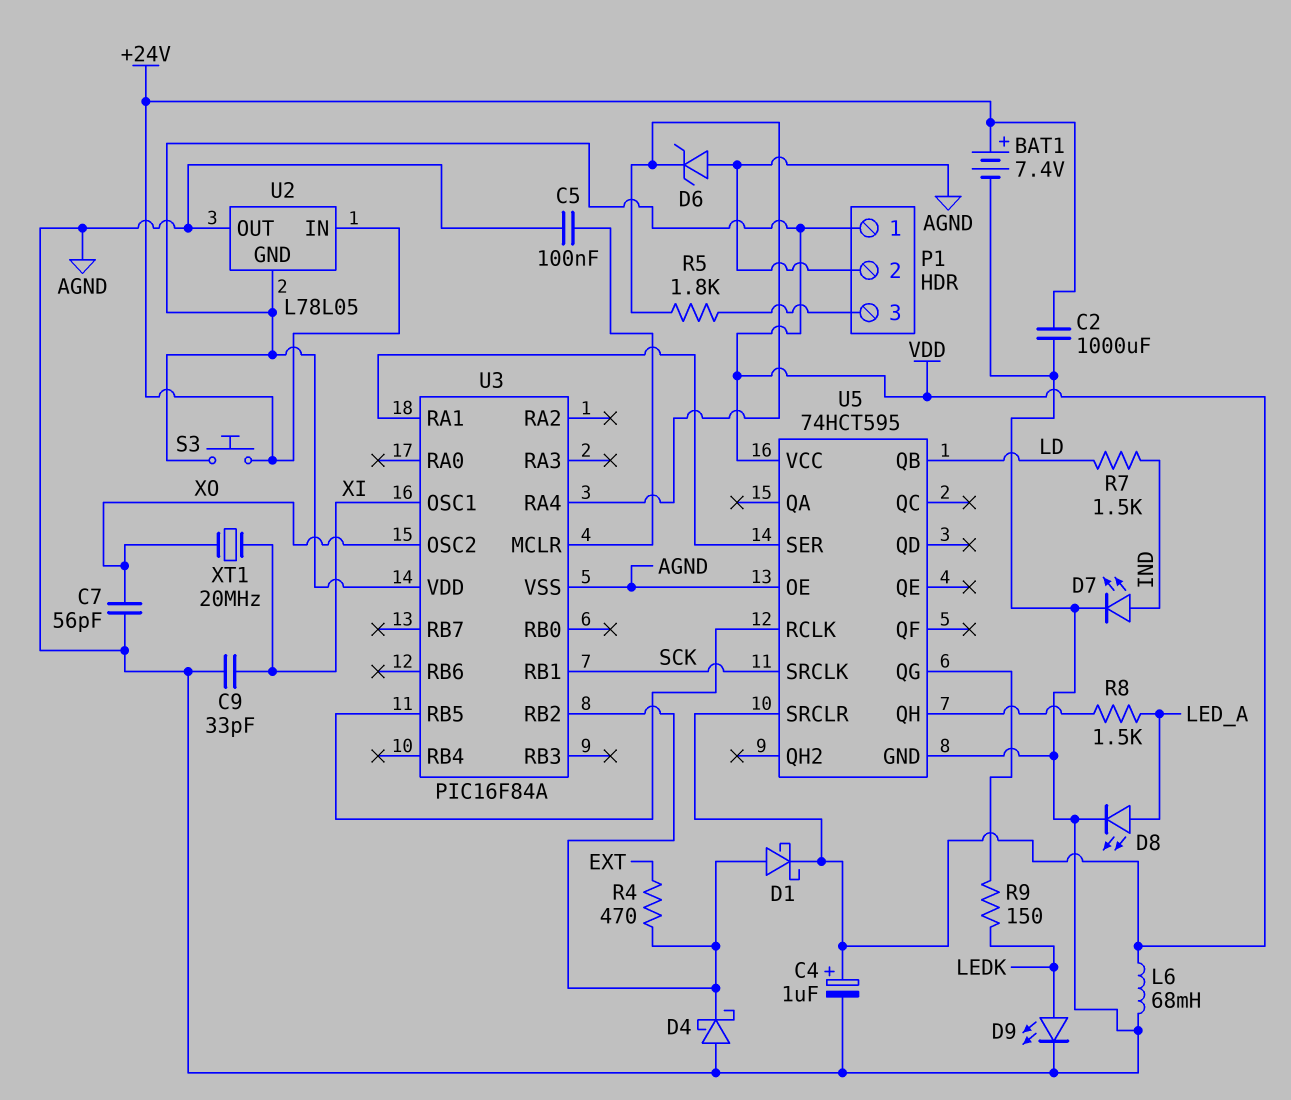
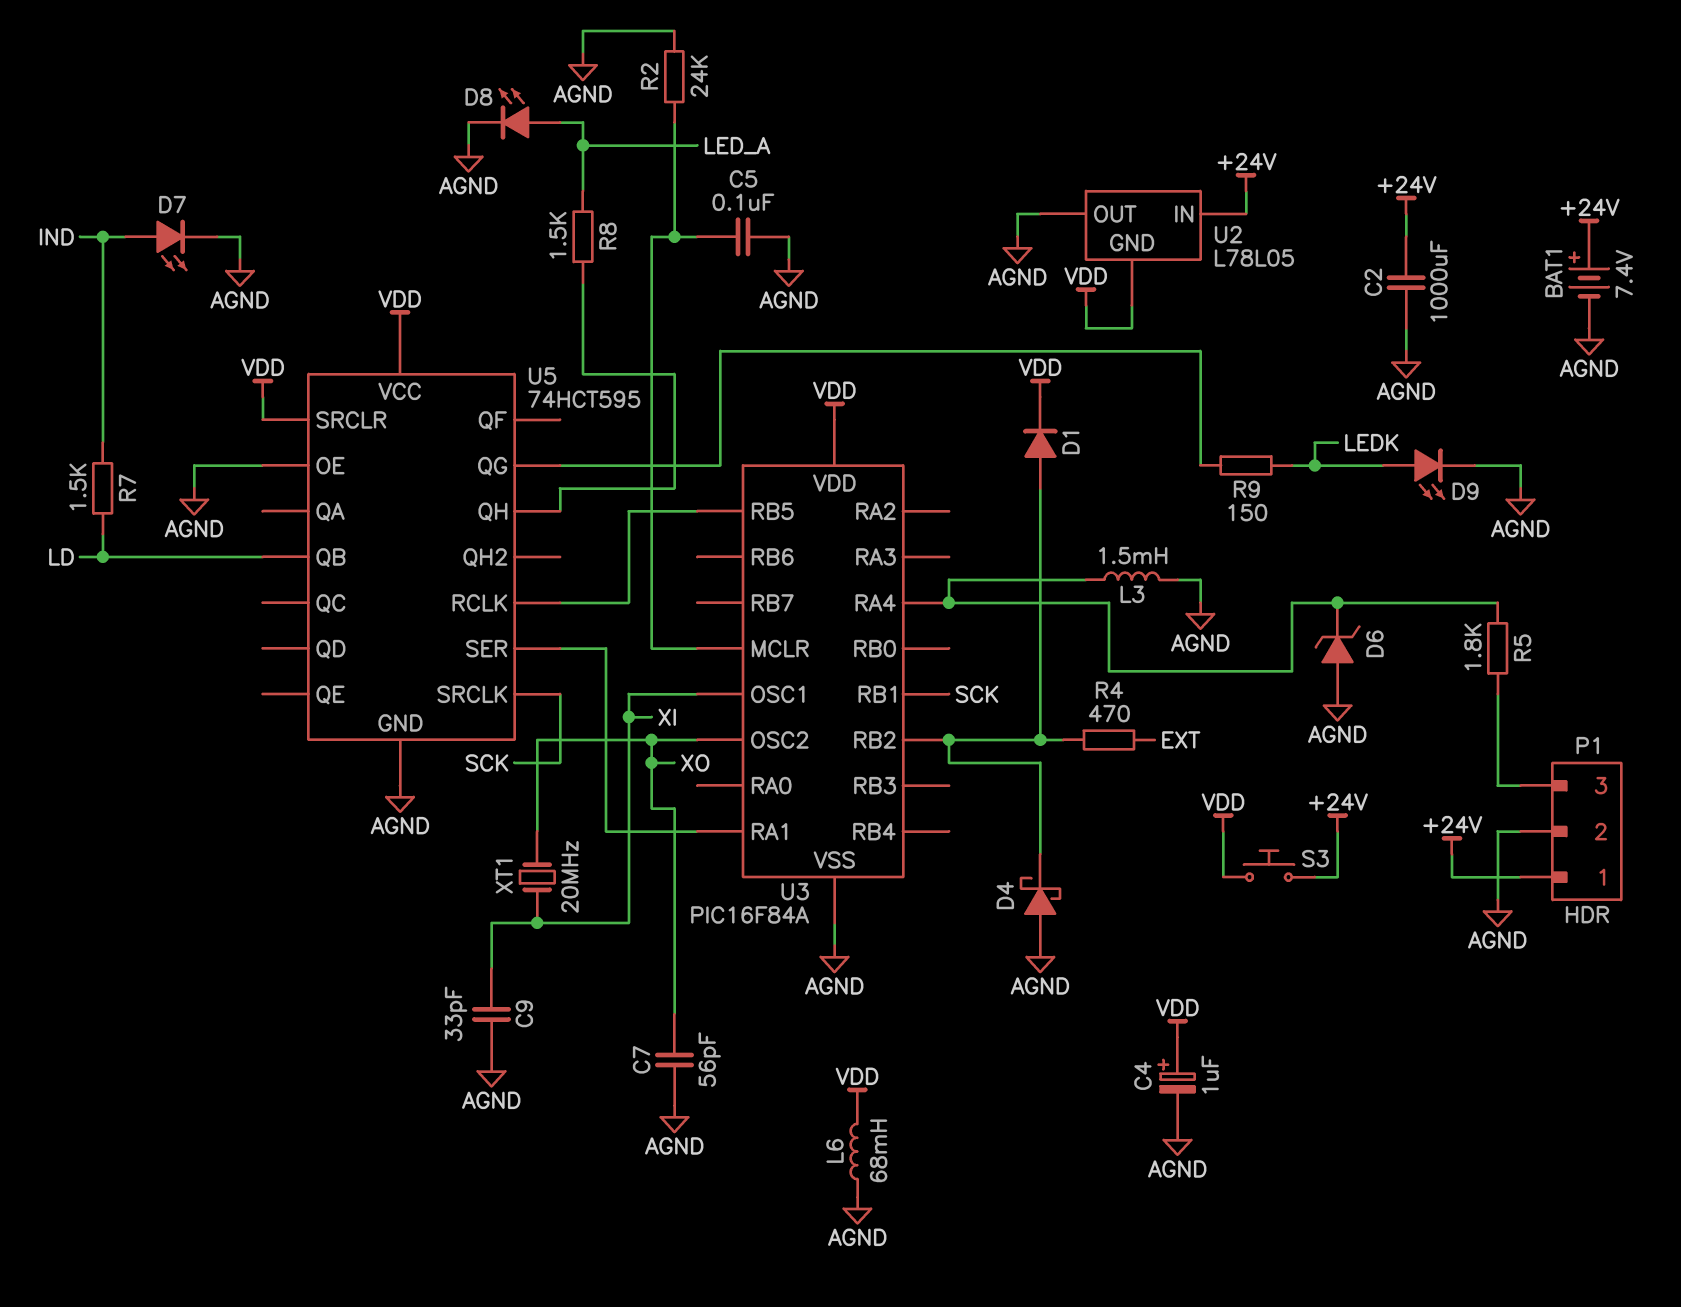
D1: schottky (A U3/RB2, K VDD) -> diode (A U3/RB2, K VDD)
L3: none -> 1.5mH (AGND, U3/RA4)
P1 pin 1: VDD -> +24V
R2: none -> 24k (AGND, U3/MCLR)

